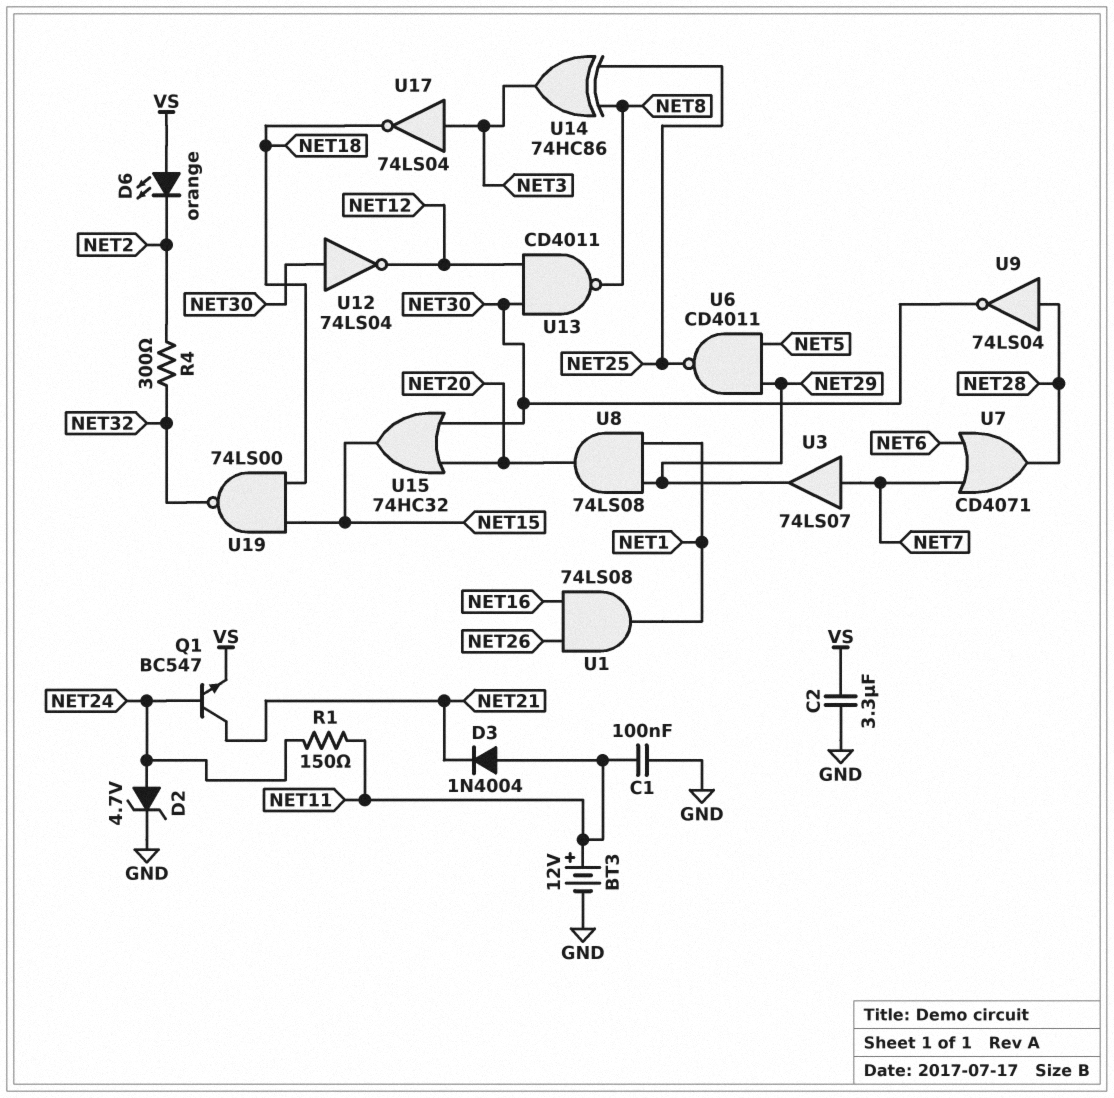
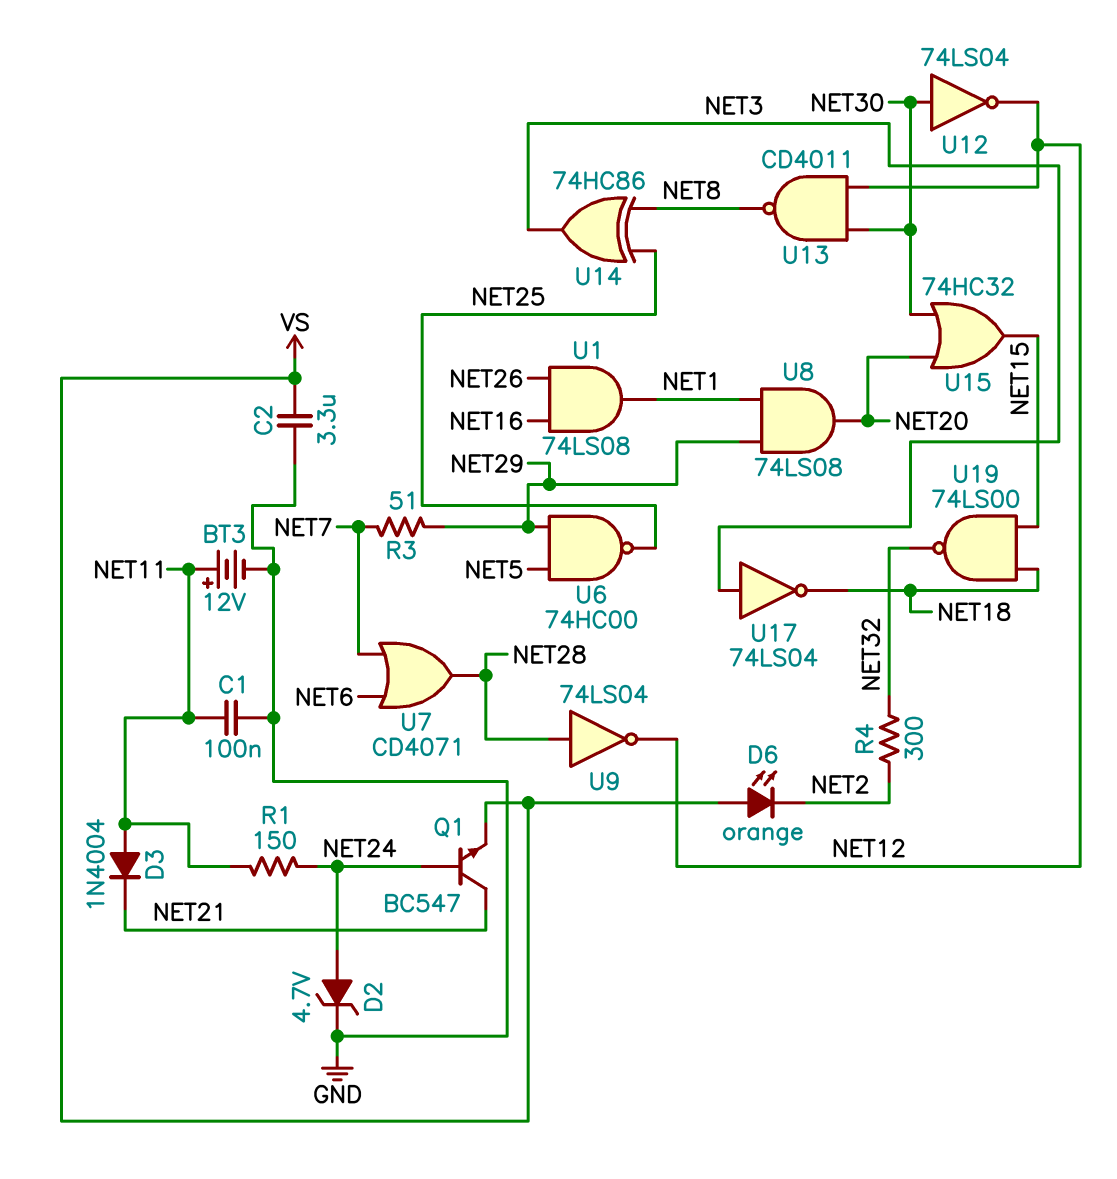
R3: none -> 51 (NET7, NET29)
U3: buffer 74LS07 (in NET7, out NET29) -> none
U6: NAND CD4011 (in NET5, in NET29, out NET25) -> NAND 74HC00 (in NET5, in NET29, out NET25)
U9: NOT 74LS04 (in NET28, out NET30) -> NOT 74LS04 (in NET28, out NET12)

